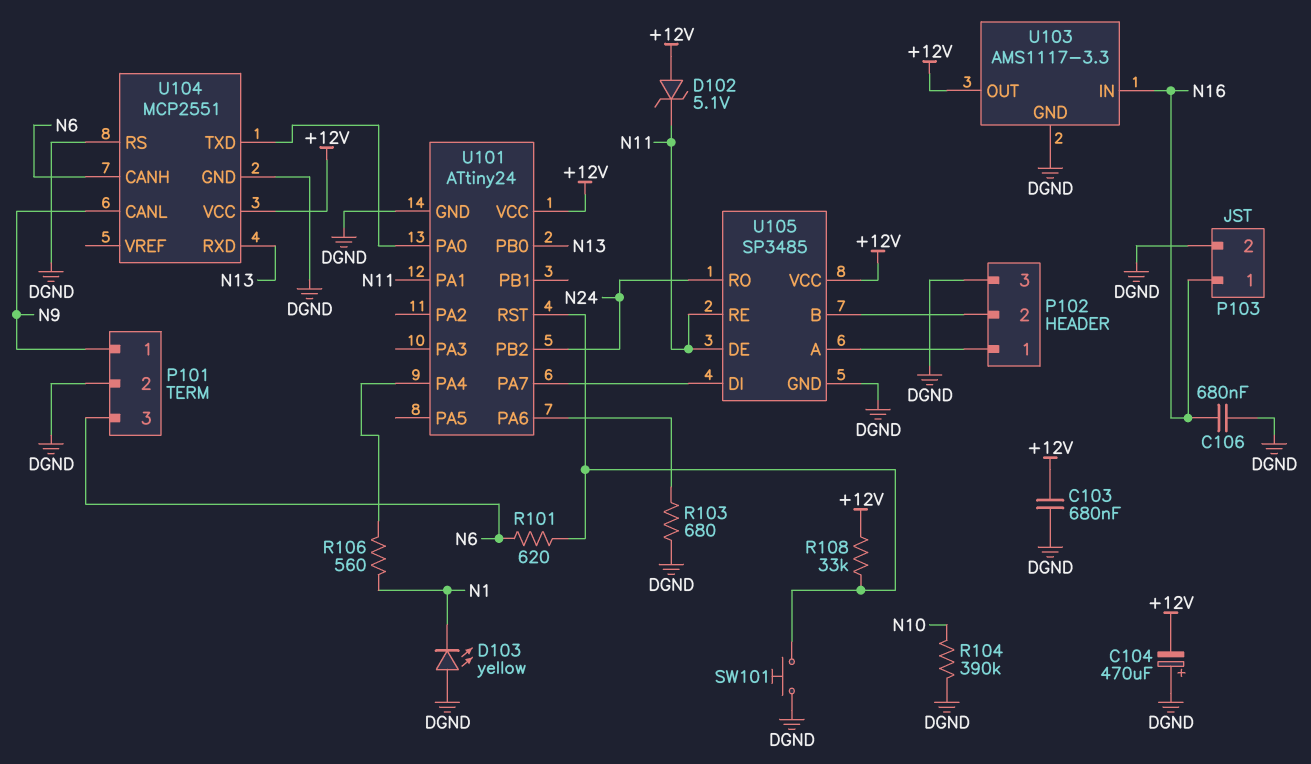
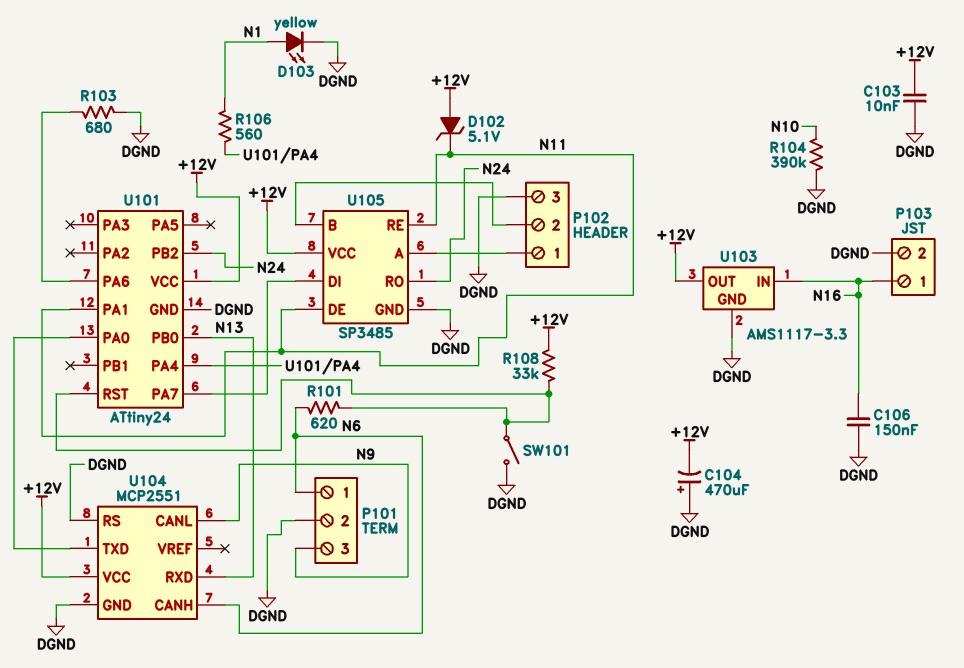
C103: 680nF (+12V, DGND) -> 10nF (+12V, DGND)
C106: 680nF (DGND, N16) -> 150nF (DGND, N16)
D103: LED yellow (A DGND, K N1) -> LED yellow (A N1, K DGND)
P101 pin 1: N9 -> N6
P101 pin 3: N6 -> N9
SW101: button (DGND, U101/RST) -> switch (DGND, U101/RST)

